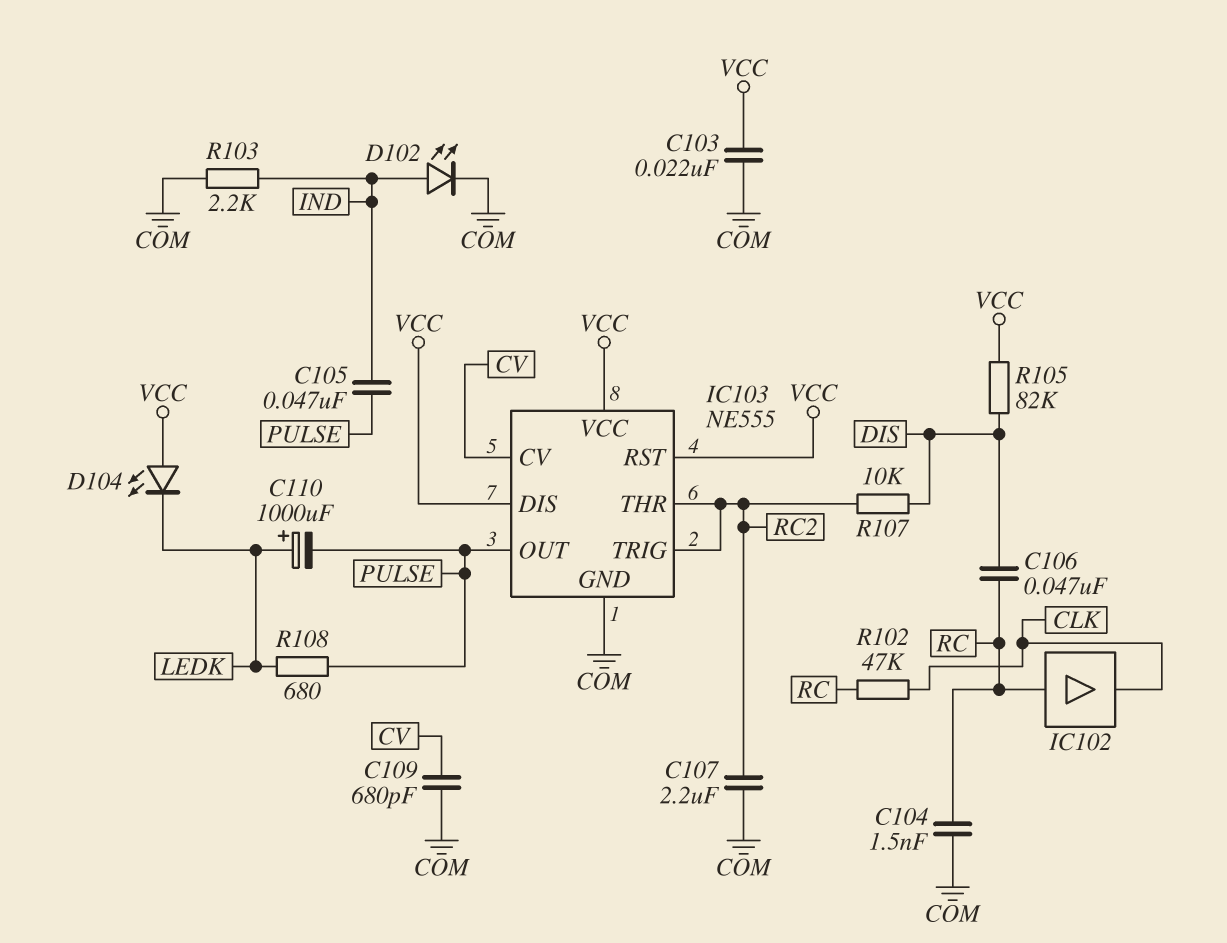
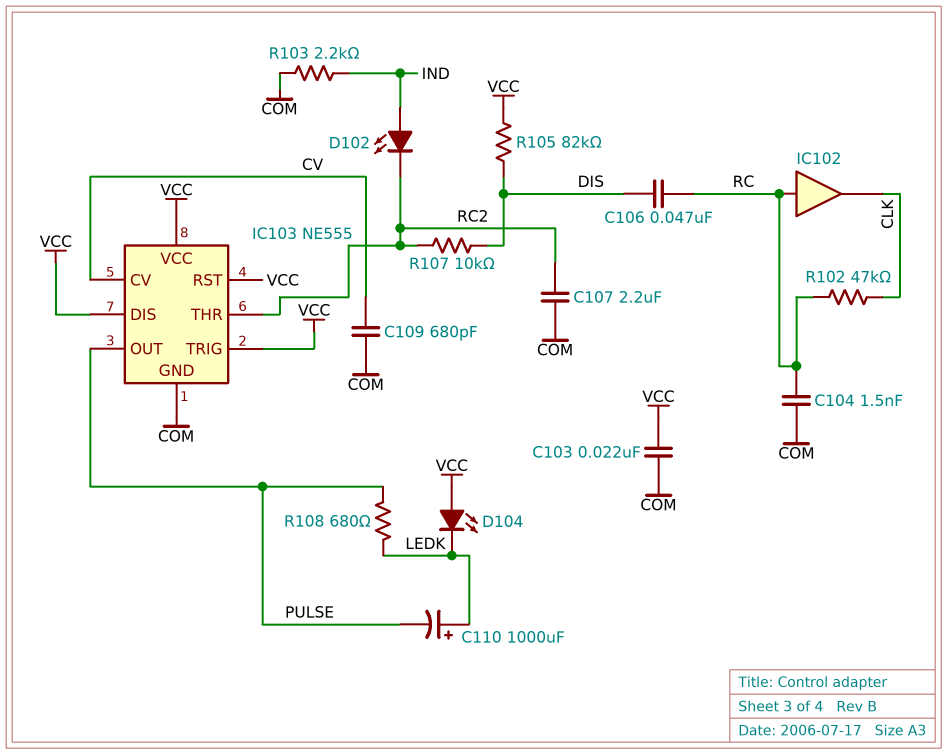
C105: 47nF (IND, PULSE) -> none
D102: LED (A IND, K COM) -> LED (A IND, K RC2)
IC103 pin TRIG: RC2 -> VCC

